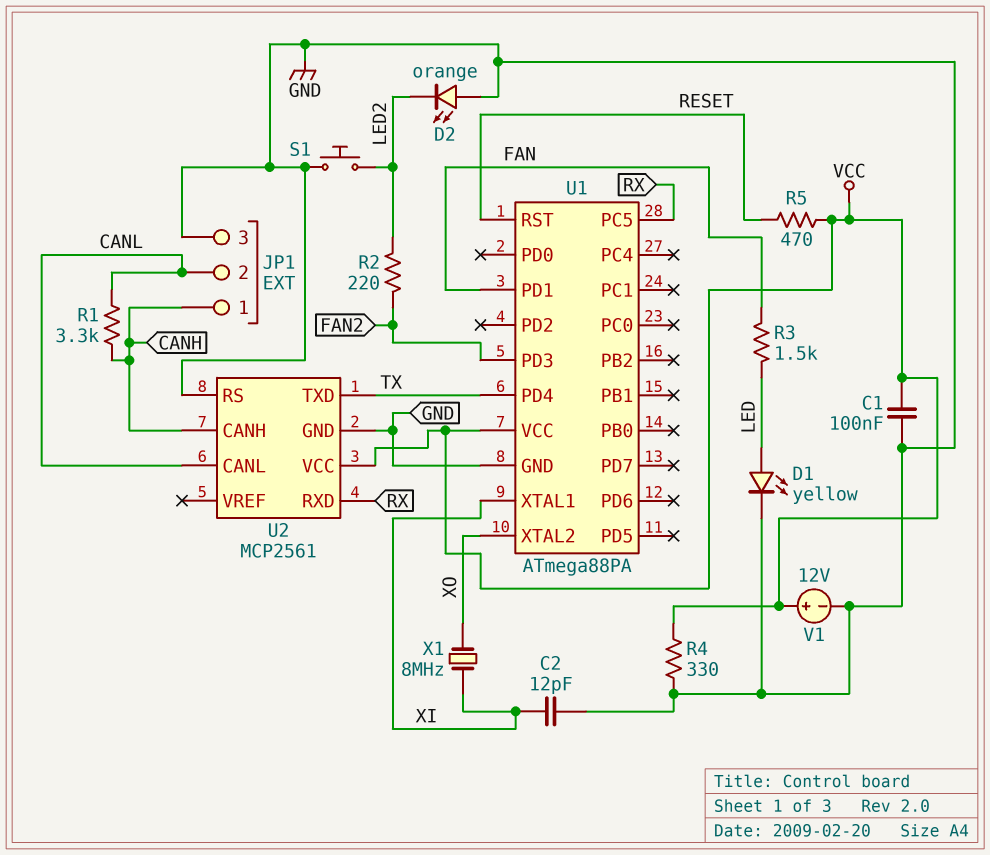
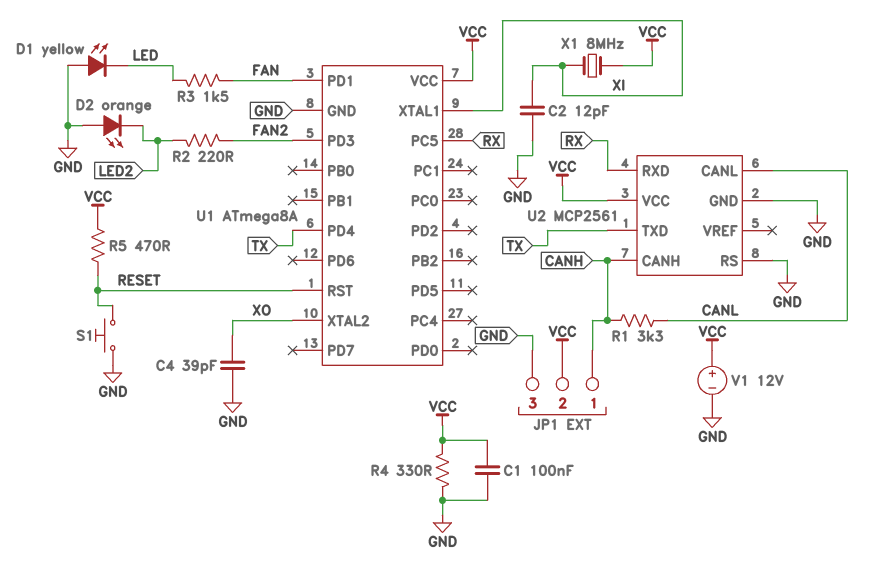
C4: none -> 39pF (GND, XO)
D1: LED yellow (A LED, K GND) -> LED yellow (A GND, K LED)
JP1 pin 2: CANL -> VCC
S1: button (GND, LED2) -> button (GND, RESET)
U1: ATmega88PA -> ATmega8A
X1: 8MHz (XI, XO) -> 8MHz (VCC, XI)

